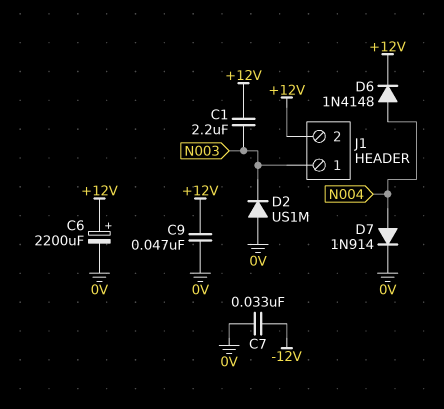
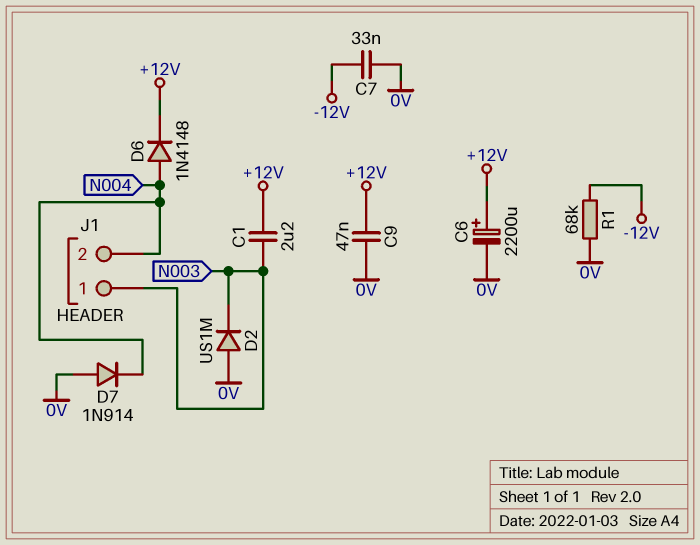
D7: diode 1N914 (A N004, K 0V) -> diode 1N914 (A 0V, K N004)
J1 pin 2: +12V -> N004
R1: none -> 68k (-12V, 0V)

